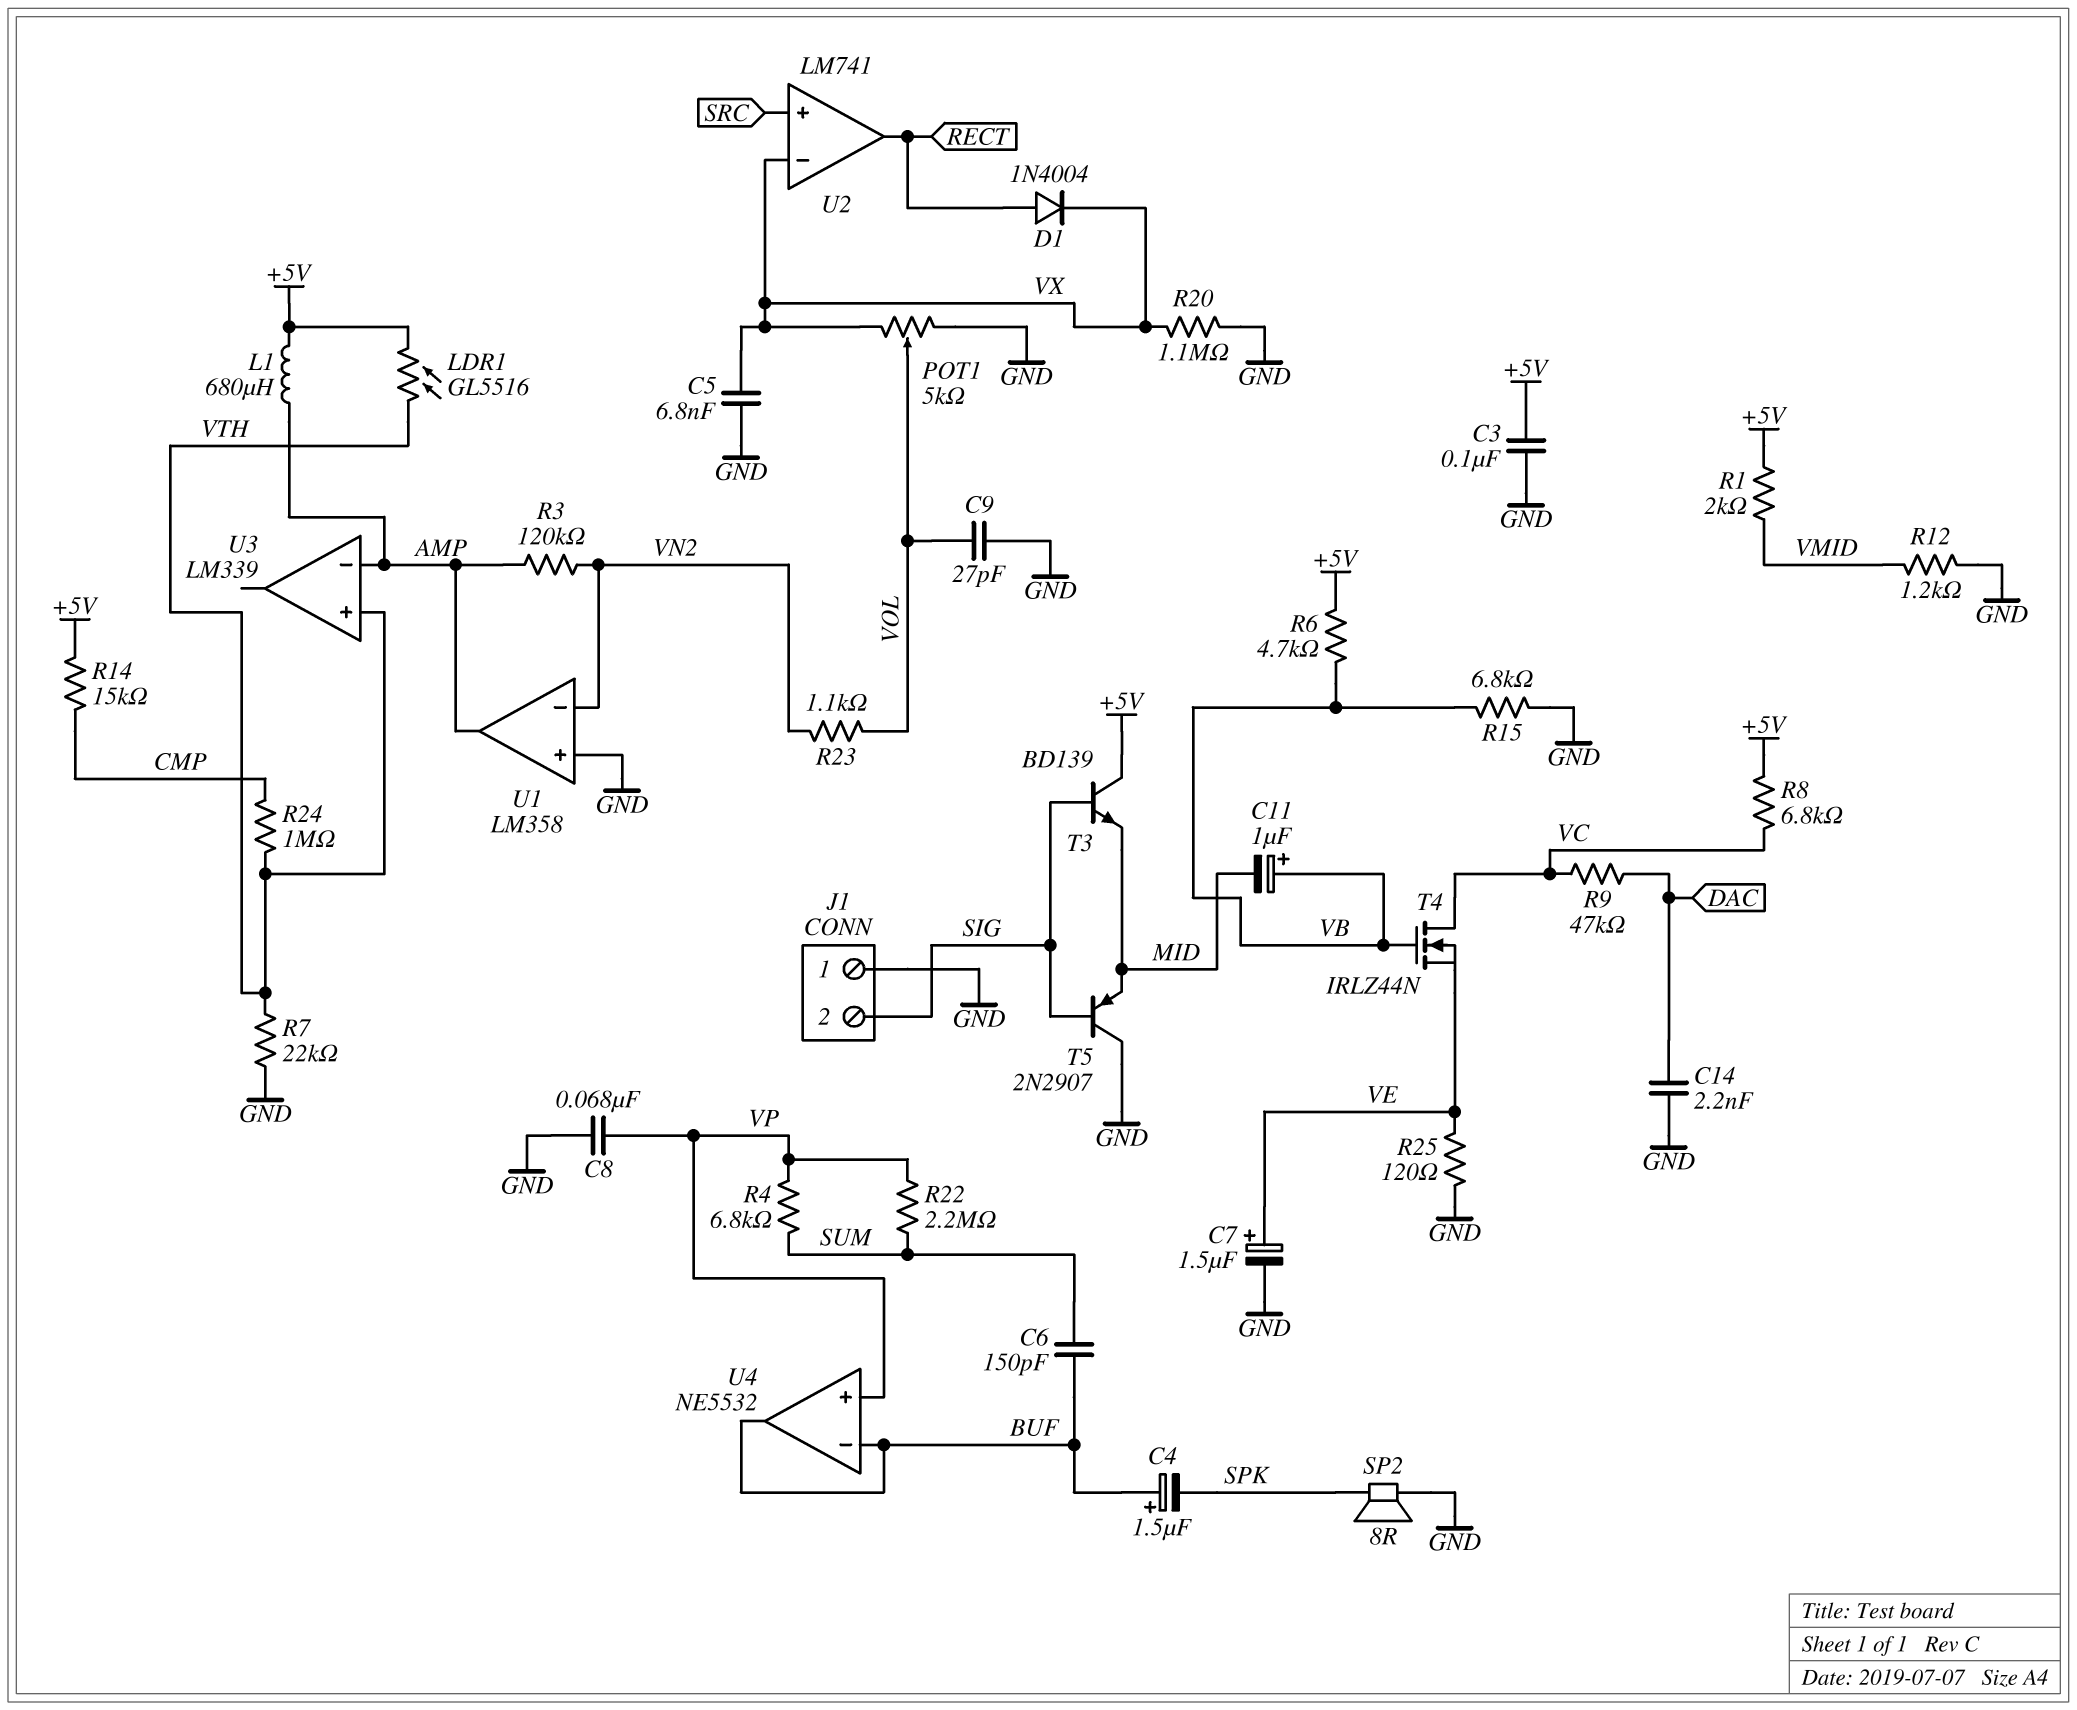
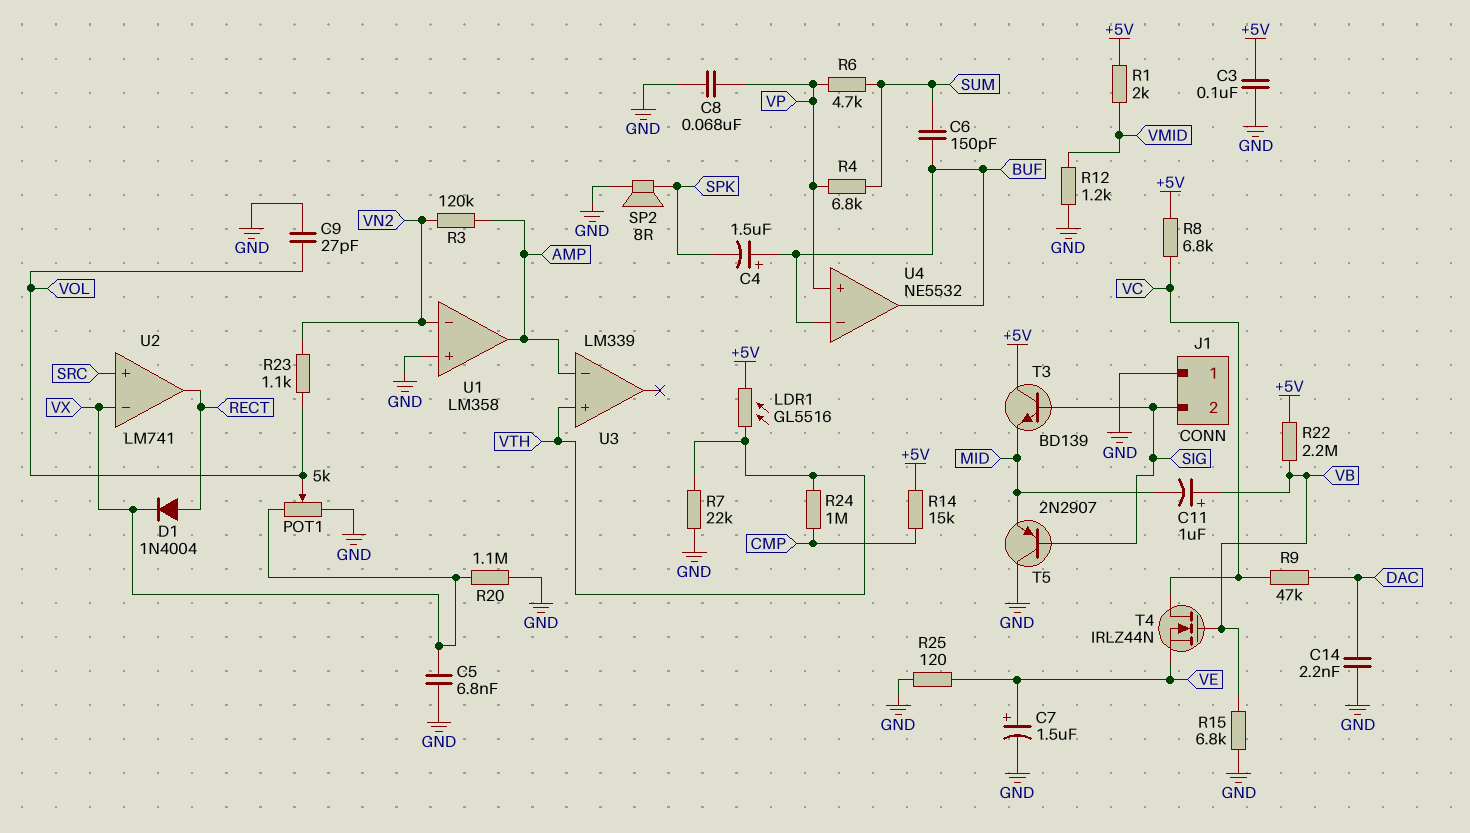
L1: 680uH (+5V, AMP) -> none
R6: 4.7k (+5V, VB) -> 4.7k (SUM, VP)
R22: 2.2M (SUM, VP) -> 2.2M (+5V, VB)

